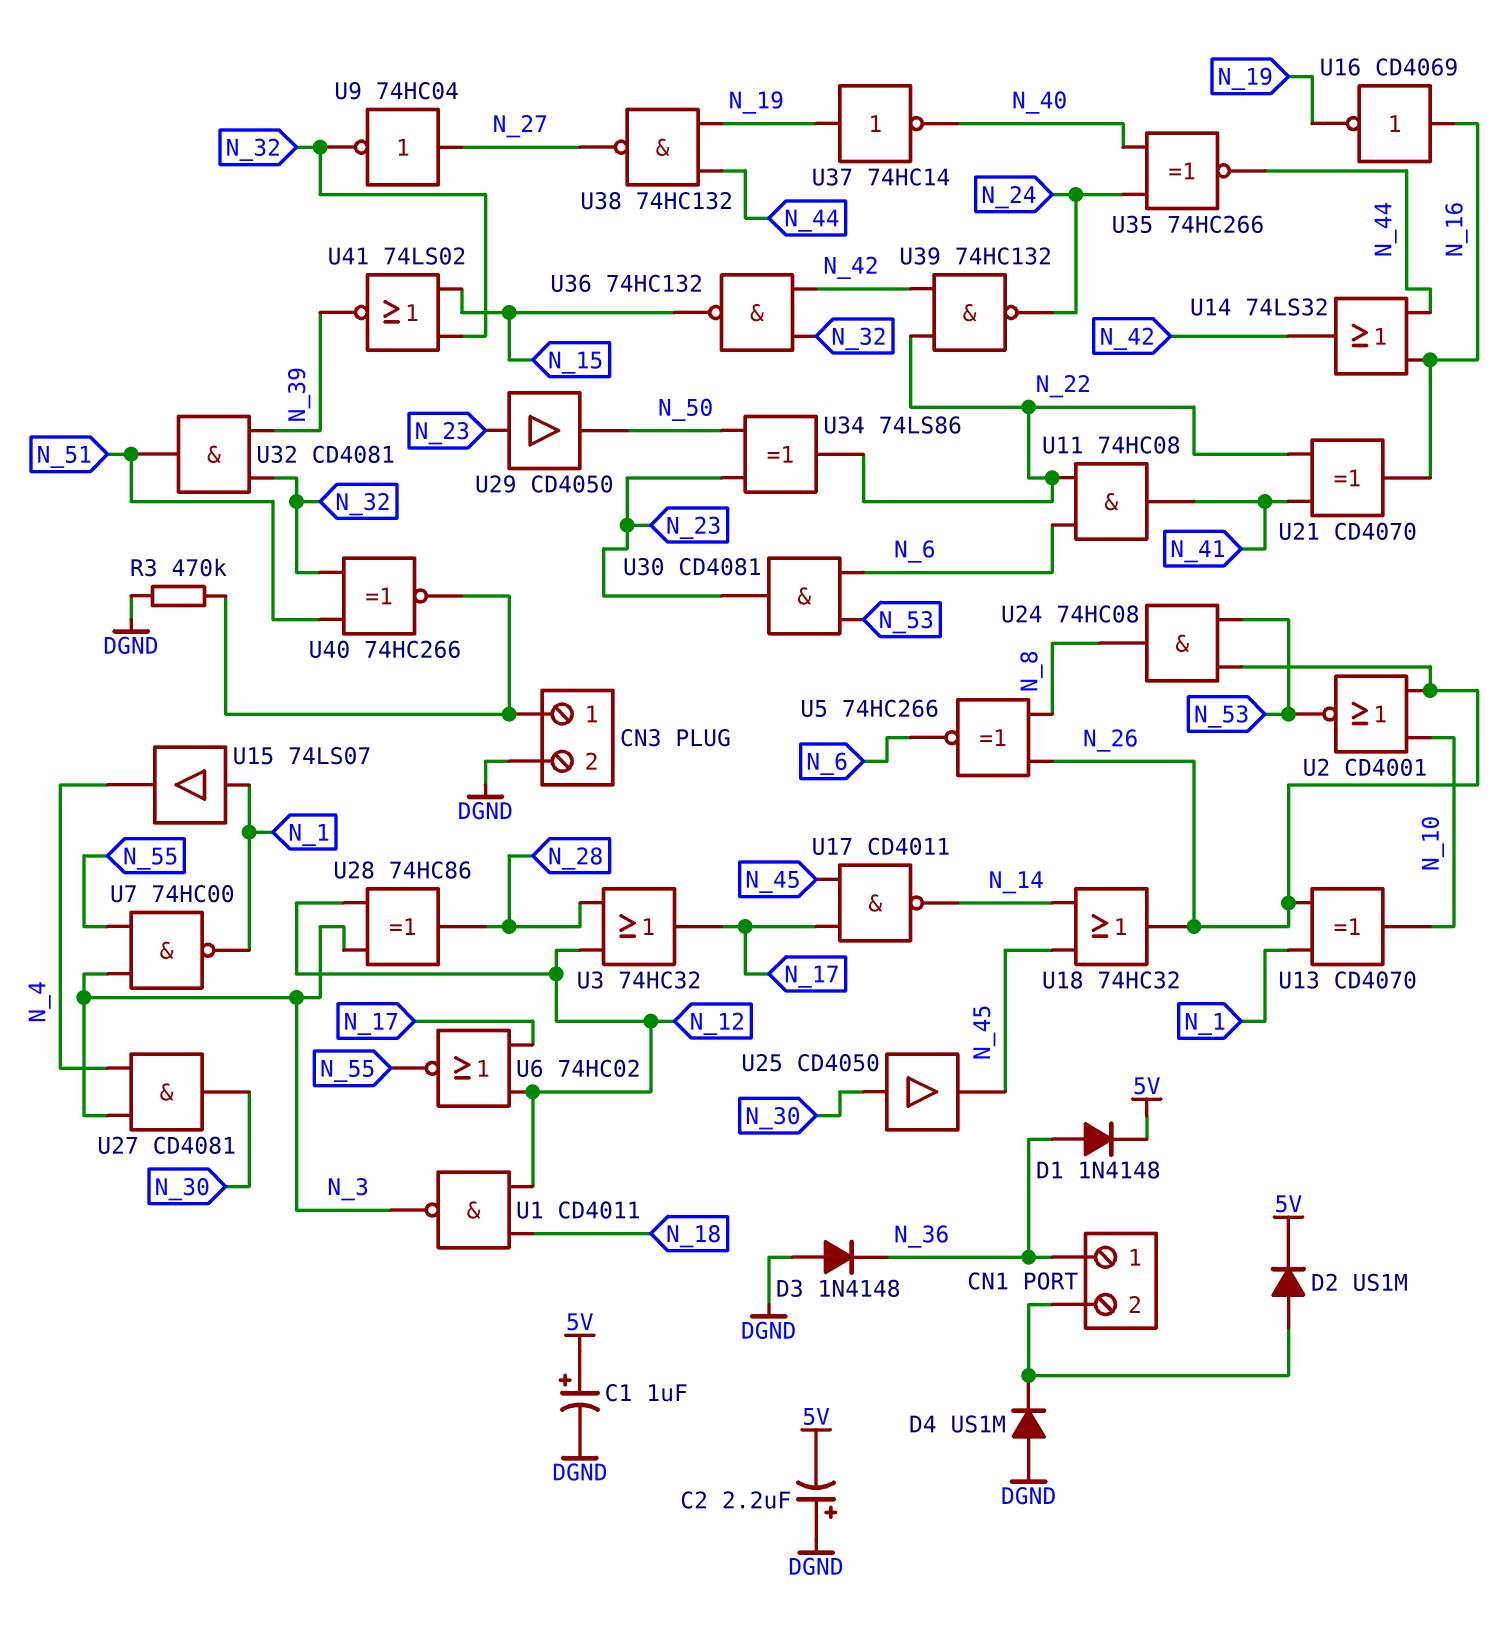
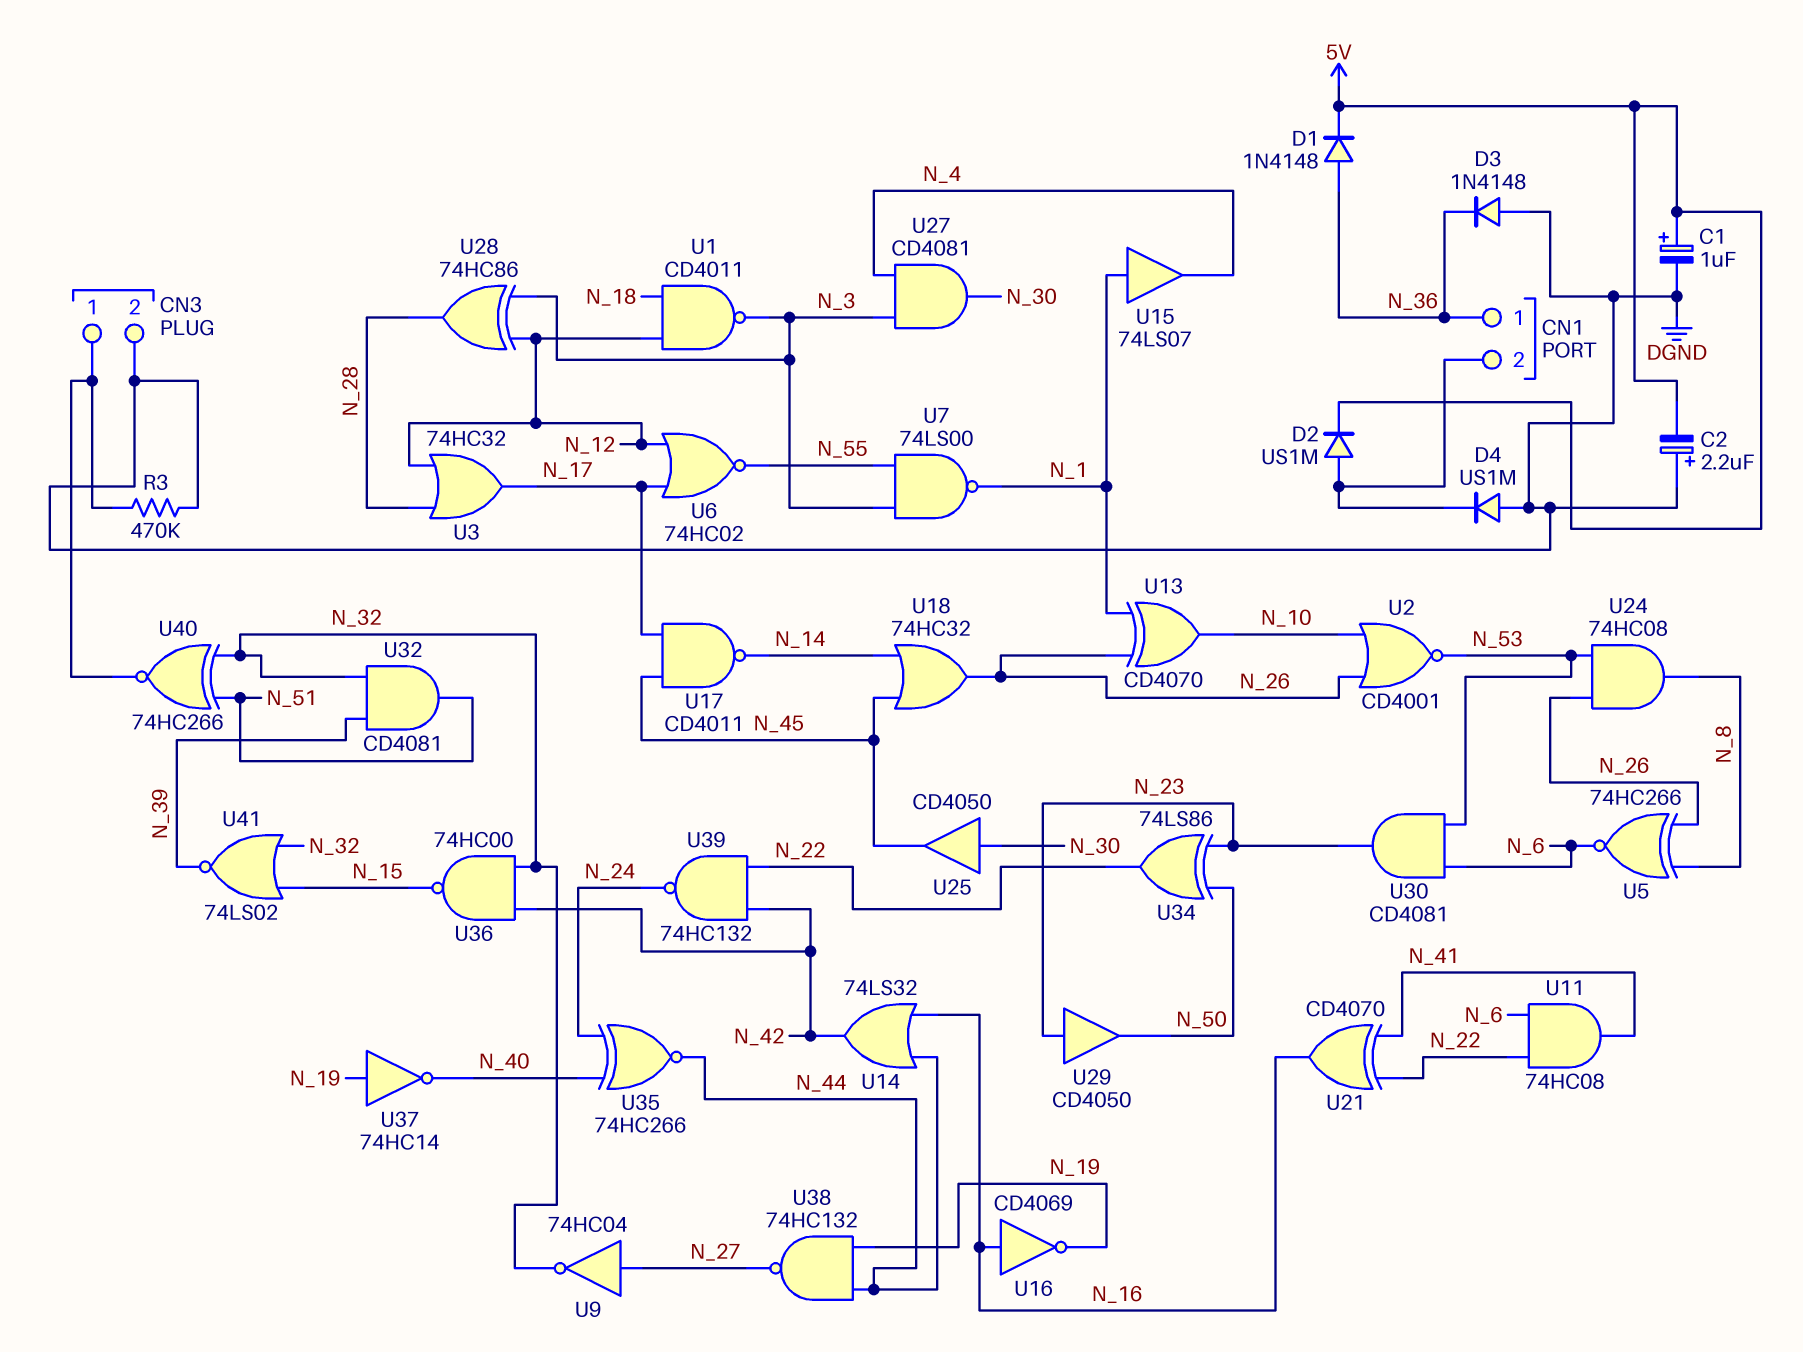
U7: NAND 74HC00 (in N_3, in N_55, out N_1) -> NAND 74LS00 (in N_3, in N_55, out N_1)
U36: NAND 74HC132 (in N_32, in N_42, out N_15) -> NAND 74HC00 (in N_32, in N_42, out N_15)

